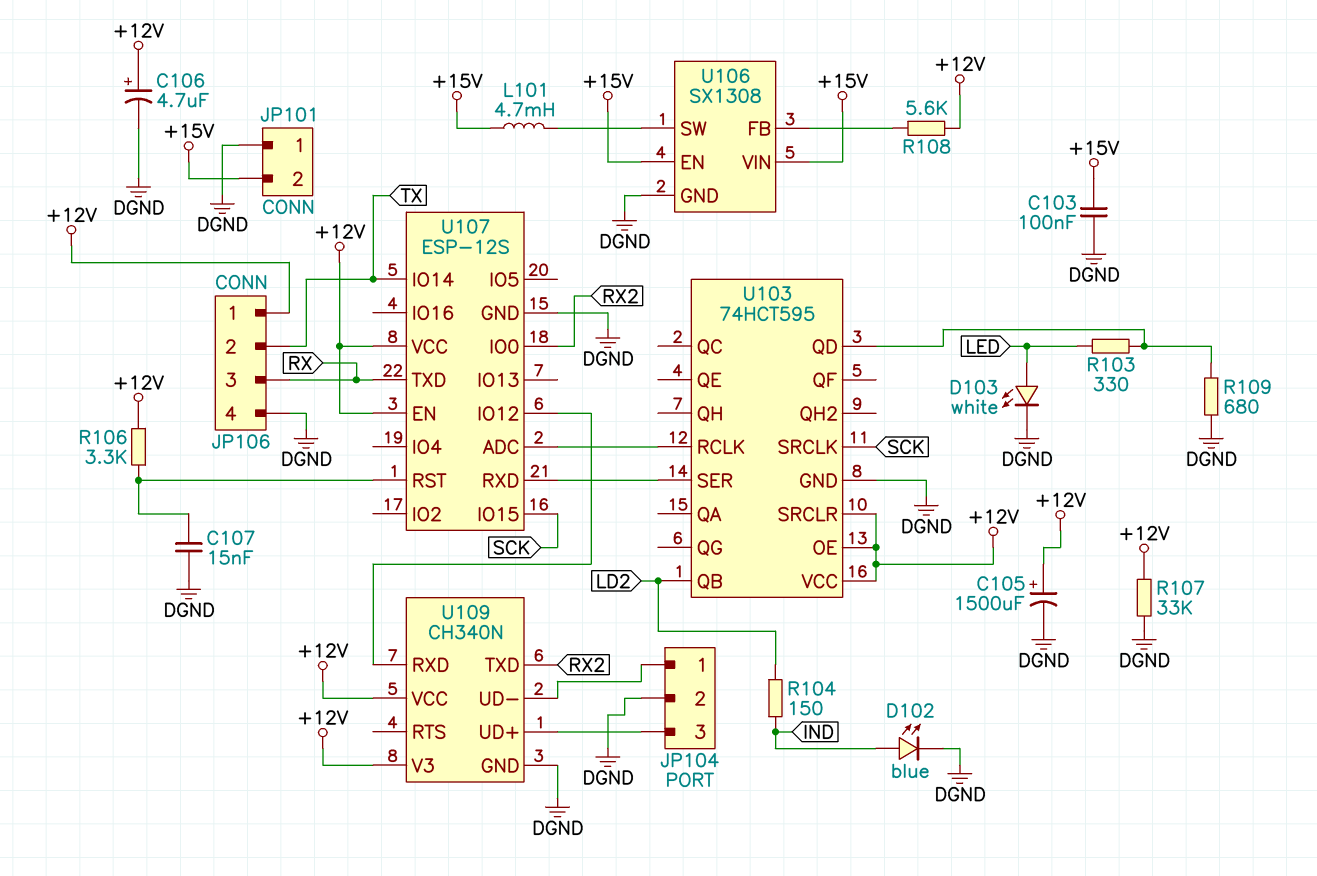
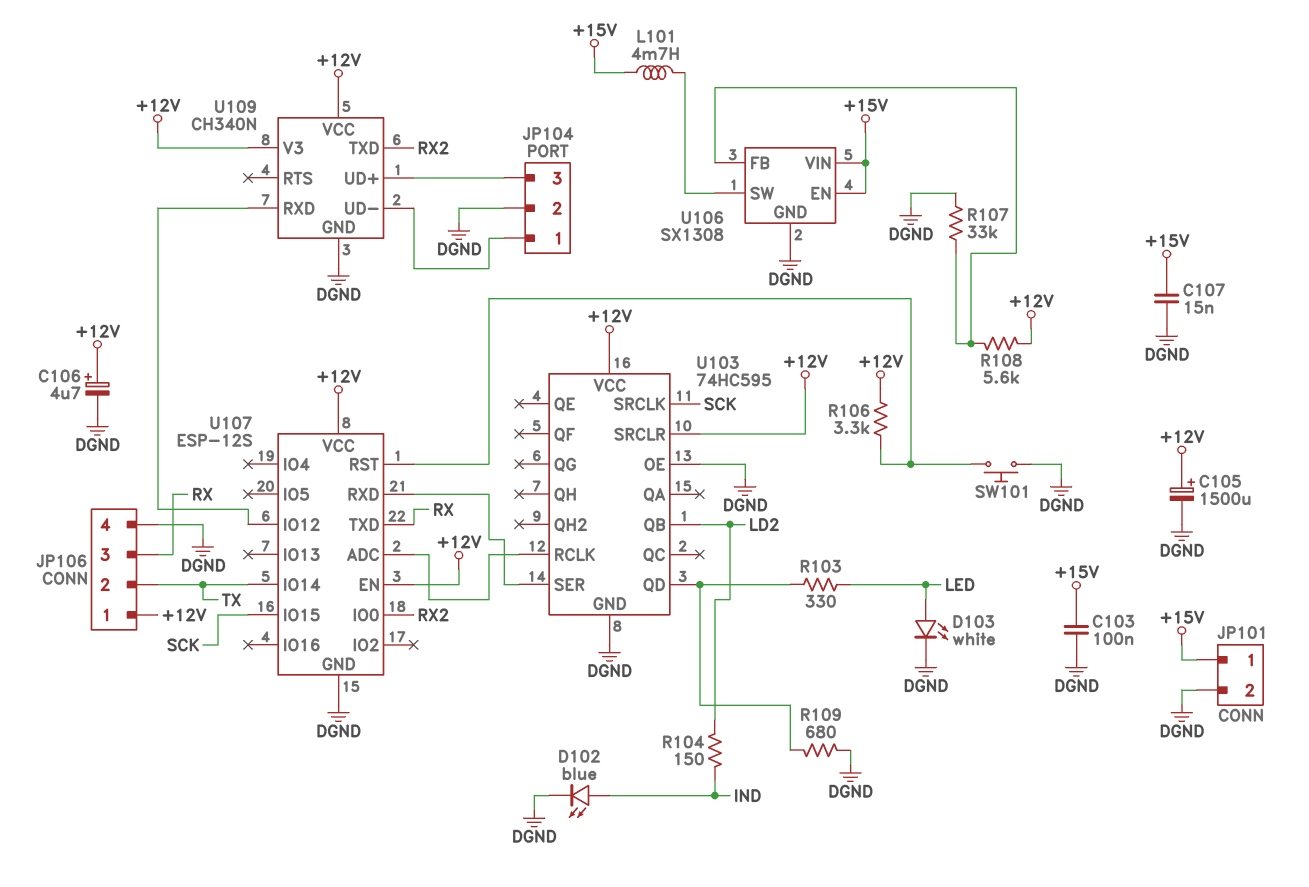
C107: 15nF (DGND, U107/RST) -> 15nF (+15V, DGND)
JP101 pin 1: DGND -> +15V
JP101 pin 2: +15V -> DGND
R107: 33k (+12V, DGND) -> 33k (DGND, U106/FB)
SW101: none -> button (DGND, U107/RST)
U103: 74HCT595 -> 74HC595
U103 pin OE: +12V -> DGND

